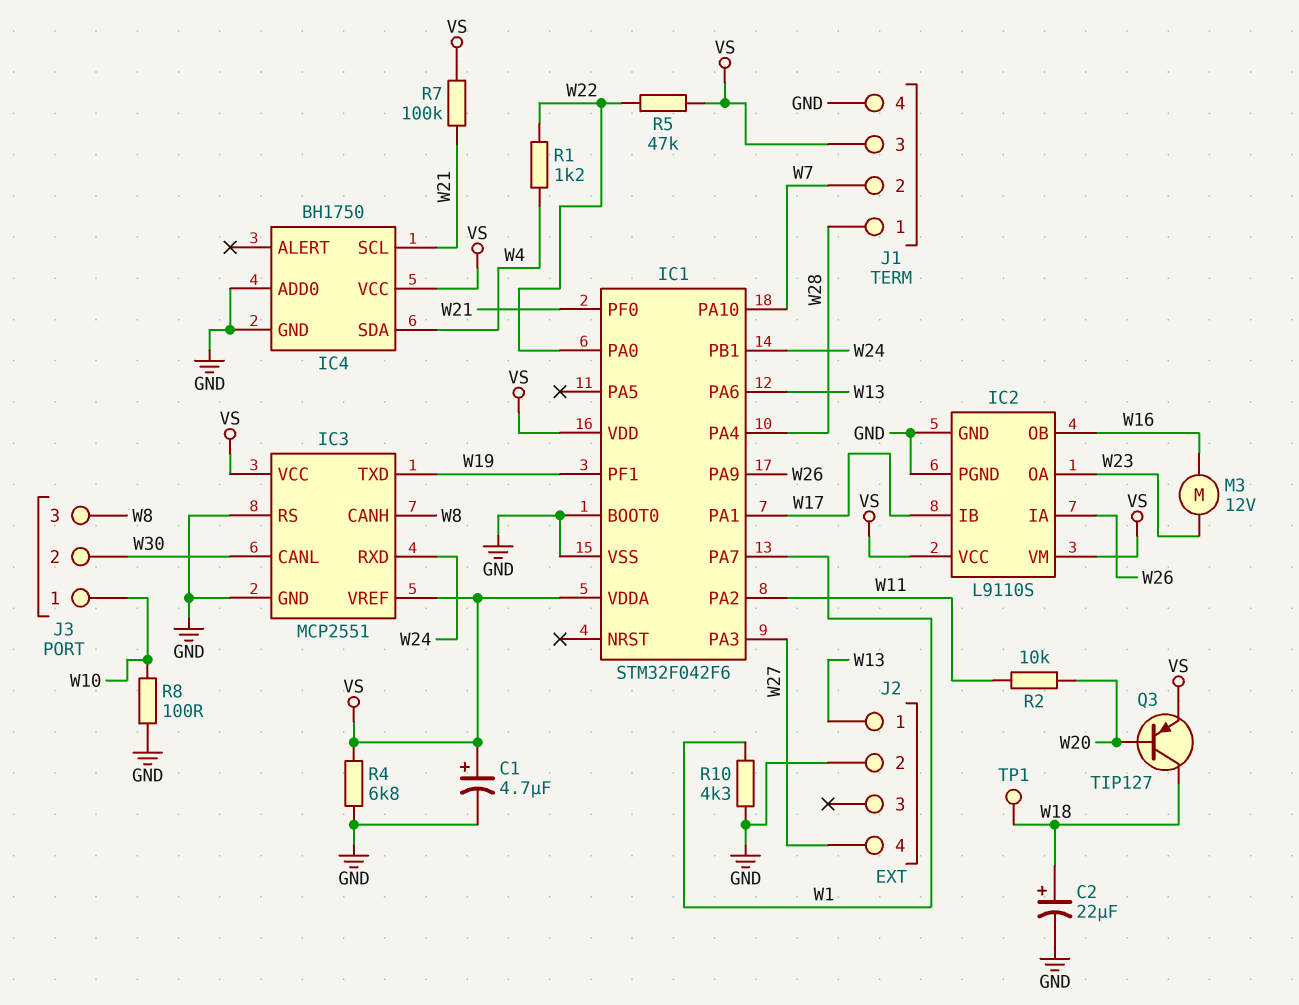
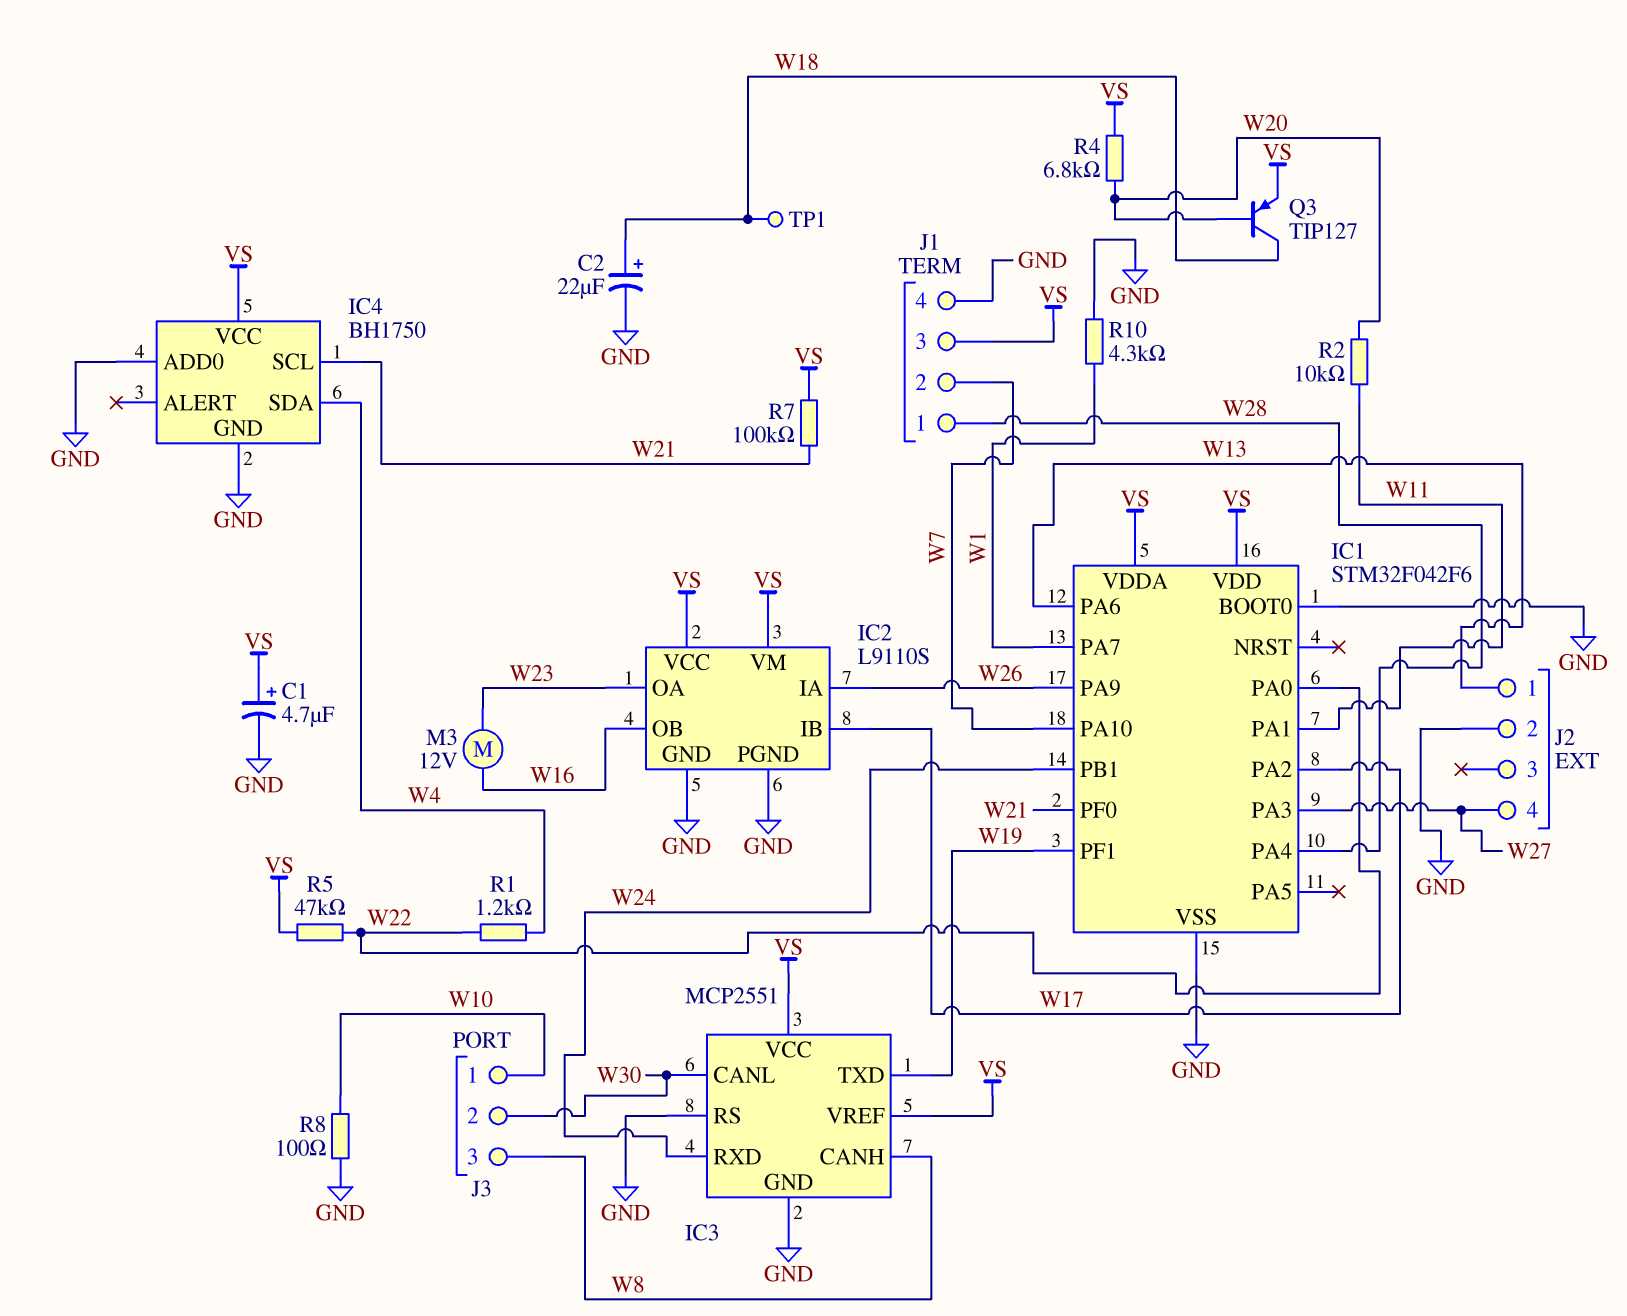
IC1 pin PA1: W17 -> W11
IC1 pin PA2: W11 -> W17
R4: 6.8k (GND, VS) -> 6.8k (VS, W20)

